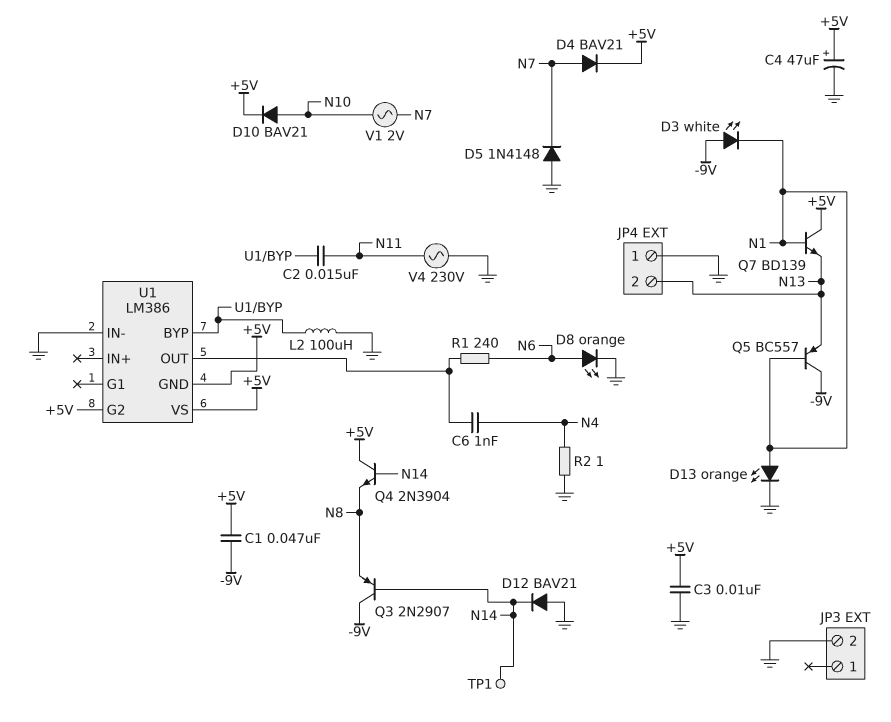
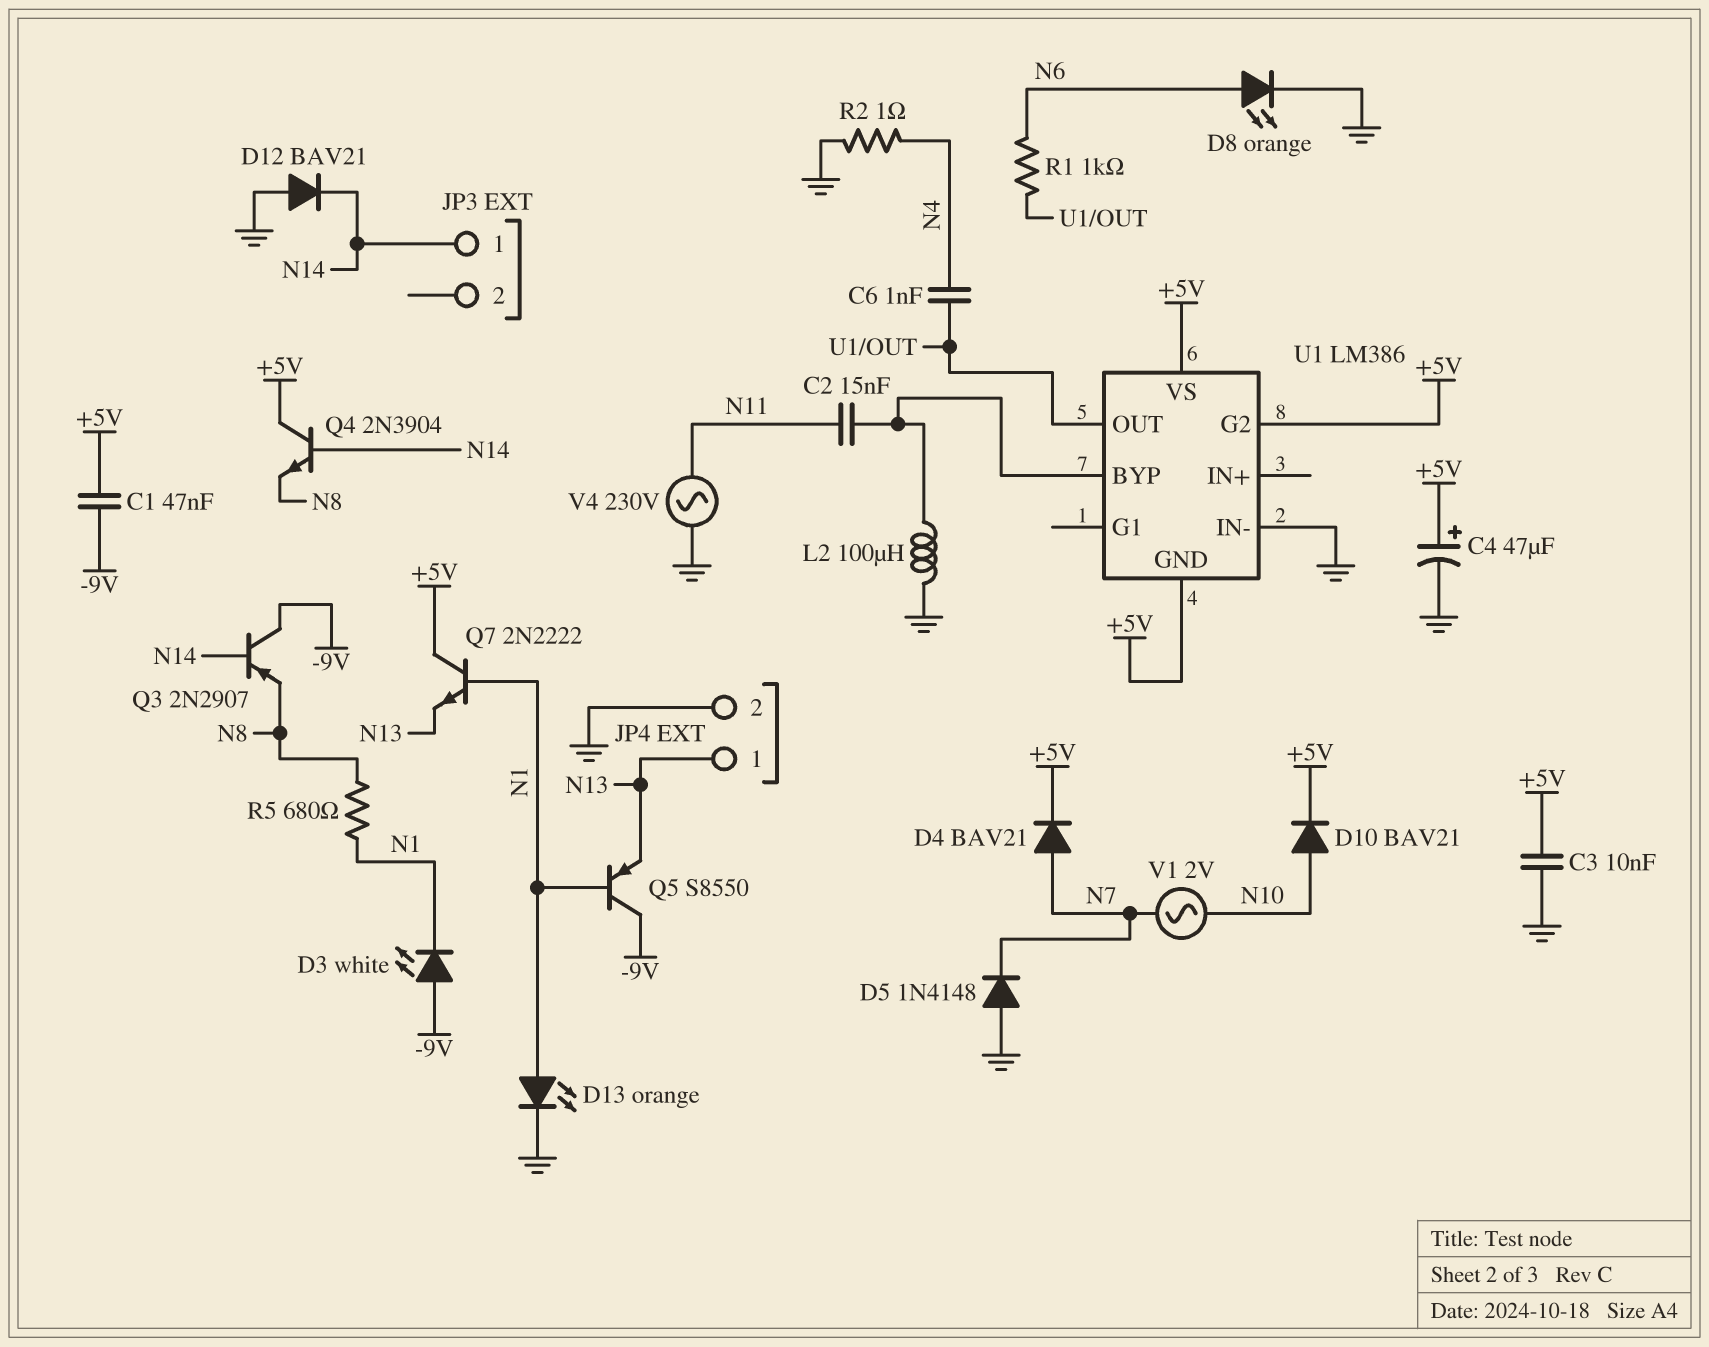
JP3 pin 1: none -> N14
JP3 pin 2: GND -> none
JP4 pin 1: GND -> N13
JP4 pin 2: N13 -> GND
Q5: PNP BC557 (B N1, C -9V, E N13) -> PNP S8550 (B N1, C -9V, E N13)
Q7: NPN BD139 (B N1, C +5V, E N13) -> NPN 2N2222 (B N1, C +5V, E N13)
R1: 240 (N6, U1/OUT) -> 1k (N6, U1/OUT)
R5: none -> 680 (N1, N8)
TP1: test point (N14) -> none

